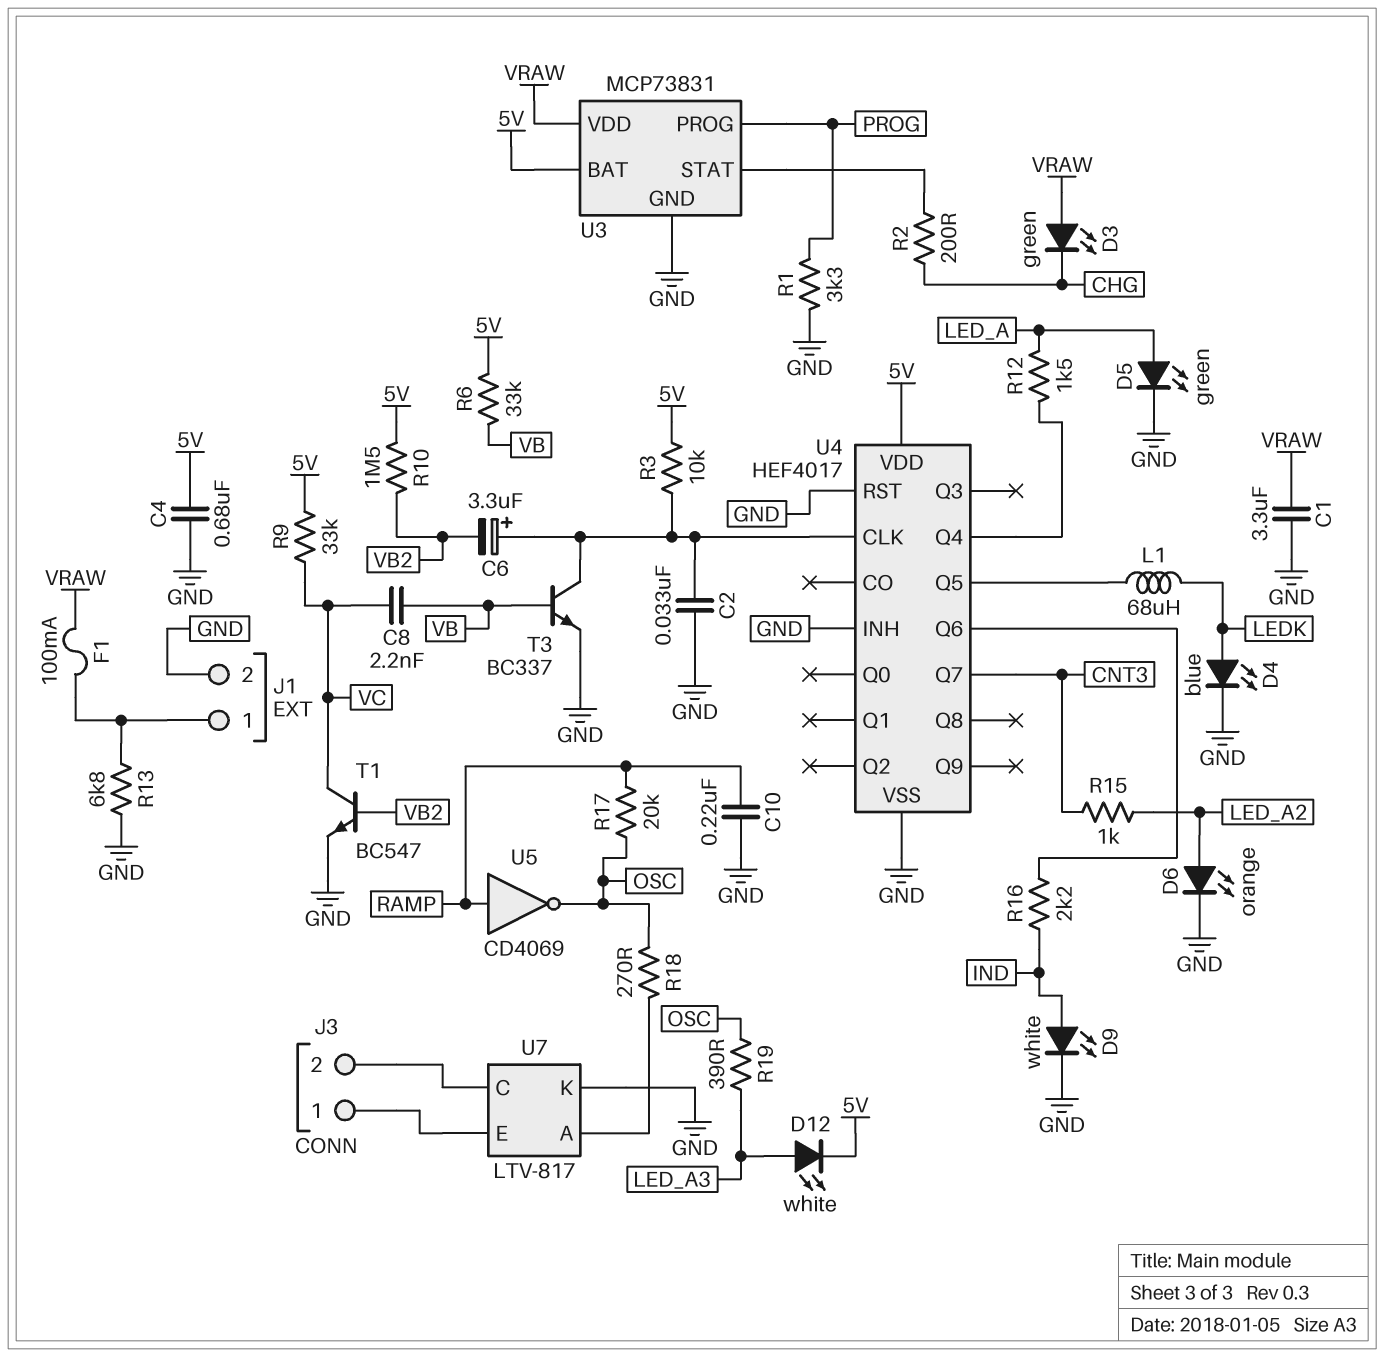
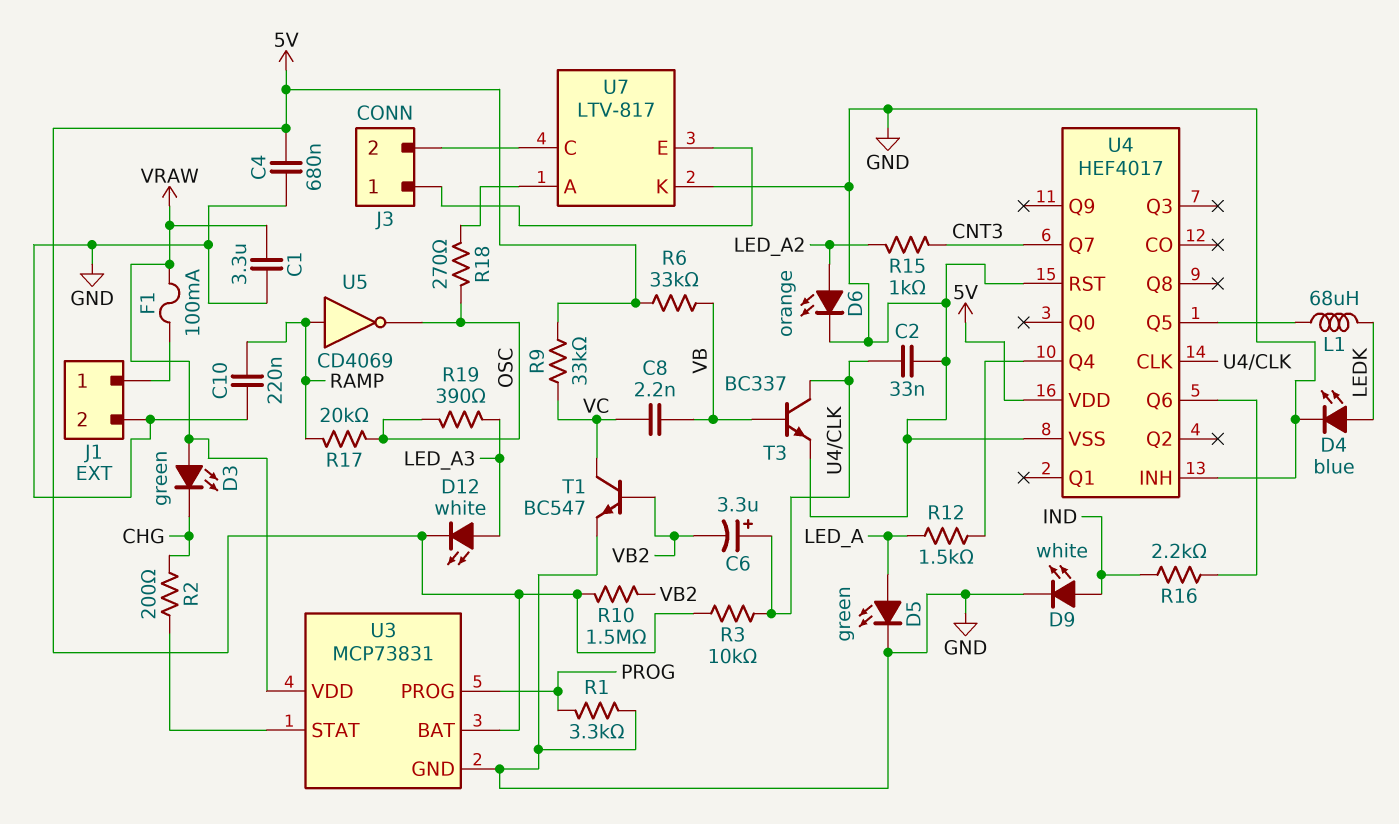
R13: 6.8k (GND, J1/1) -> none

